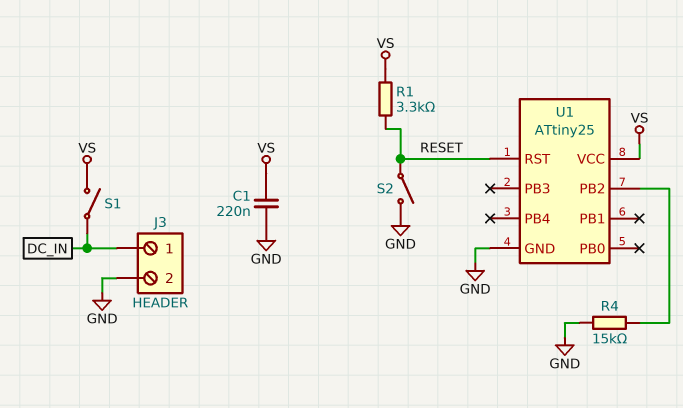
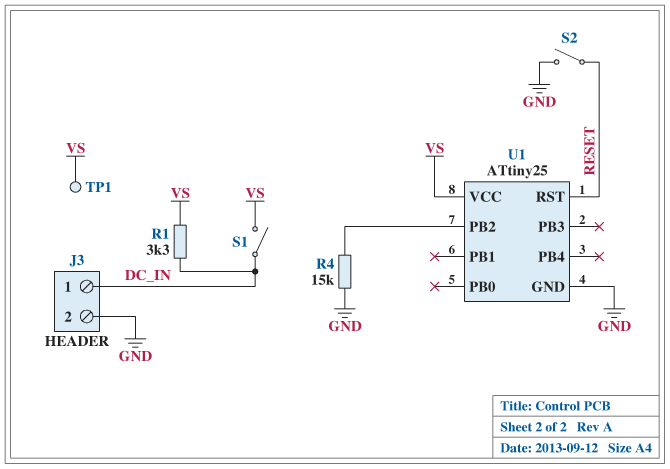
C1: 220nF (GND, VS) -> none
R1: 3.3k (RESET, VS) -> 3.3k (DC_IN, VS)
TP1: none -> test point (VS)

